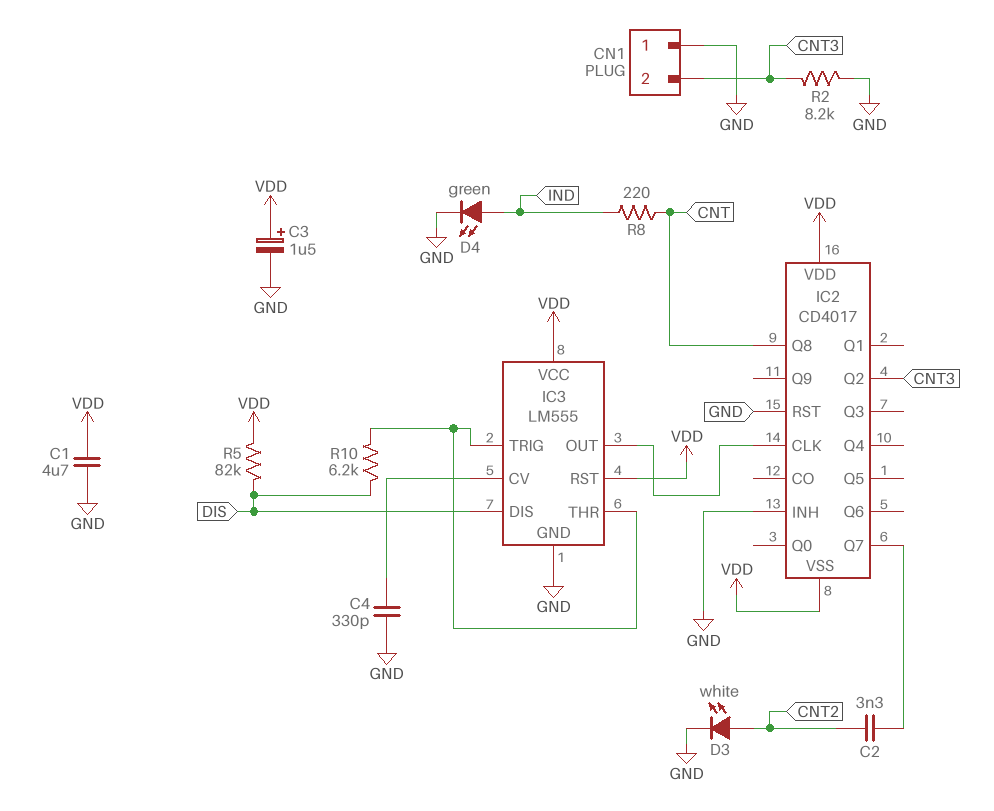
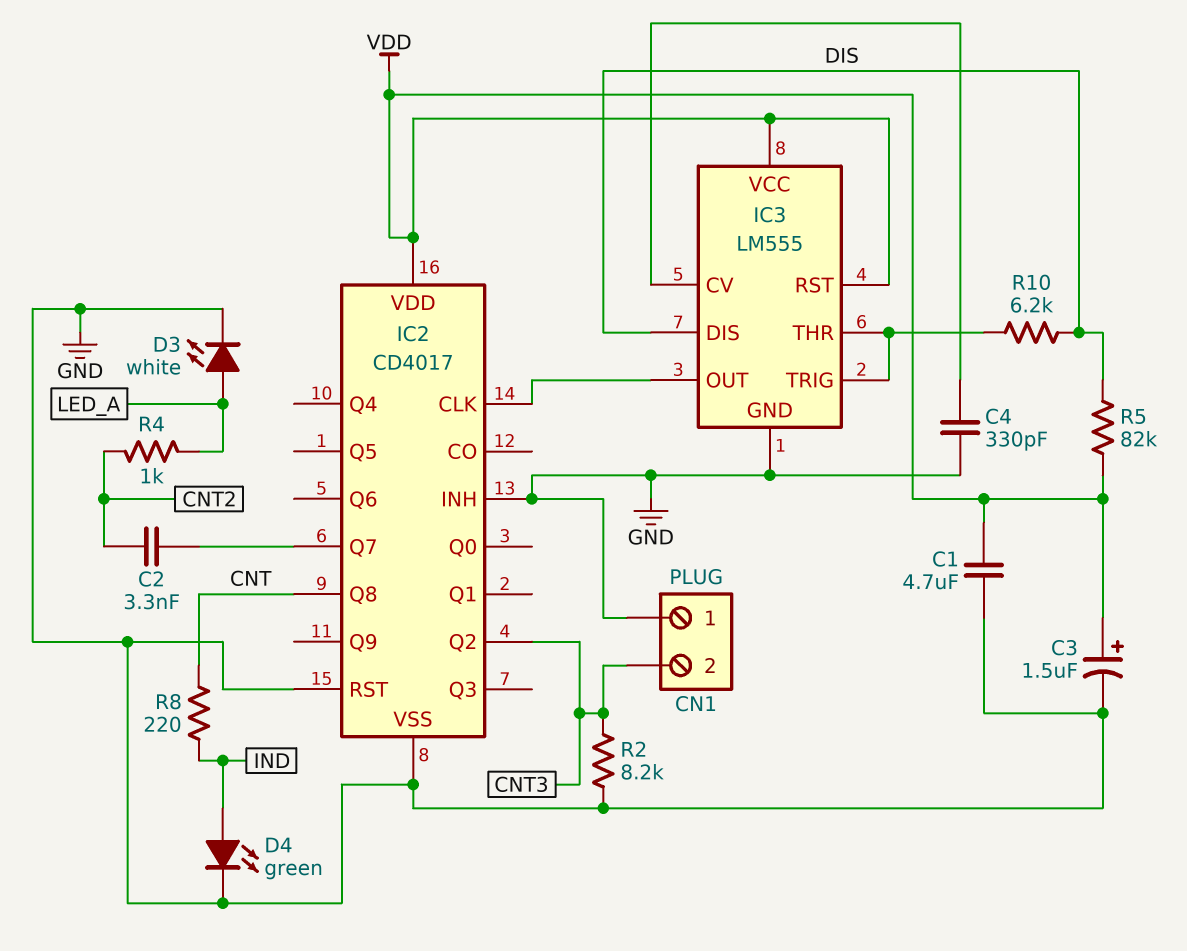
D3: LED white (A CNT2, K GND) -> LED white (A LED_A, K GND)
IC2 pin VSS: VDD -> GND
R4: none -> 1k (CNT2, LED_A)

